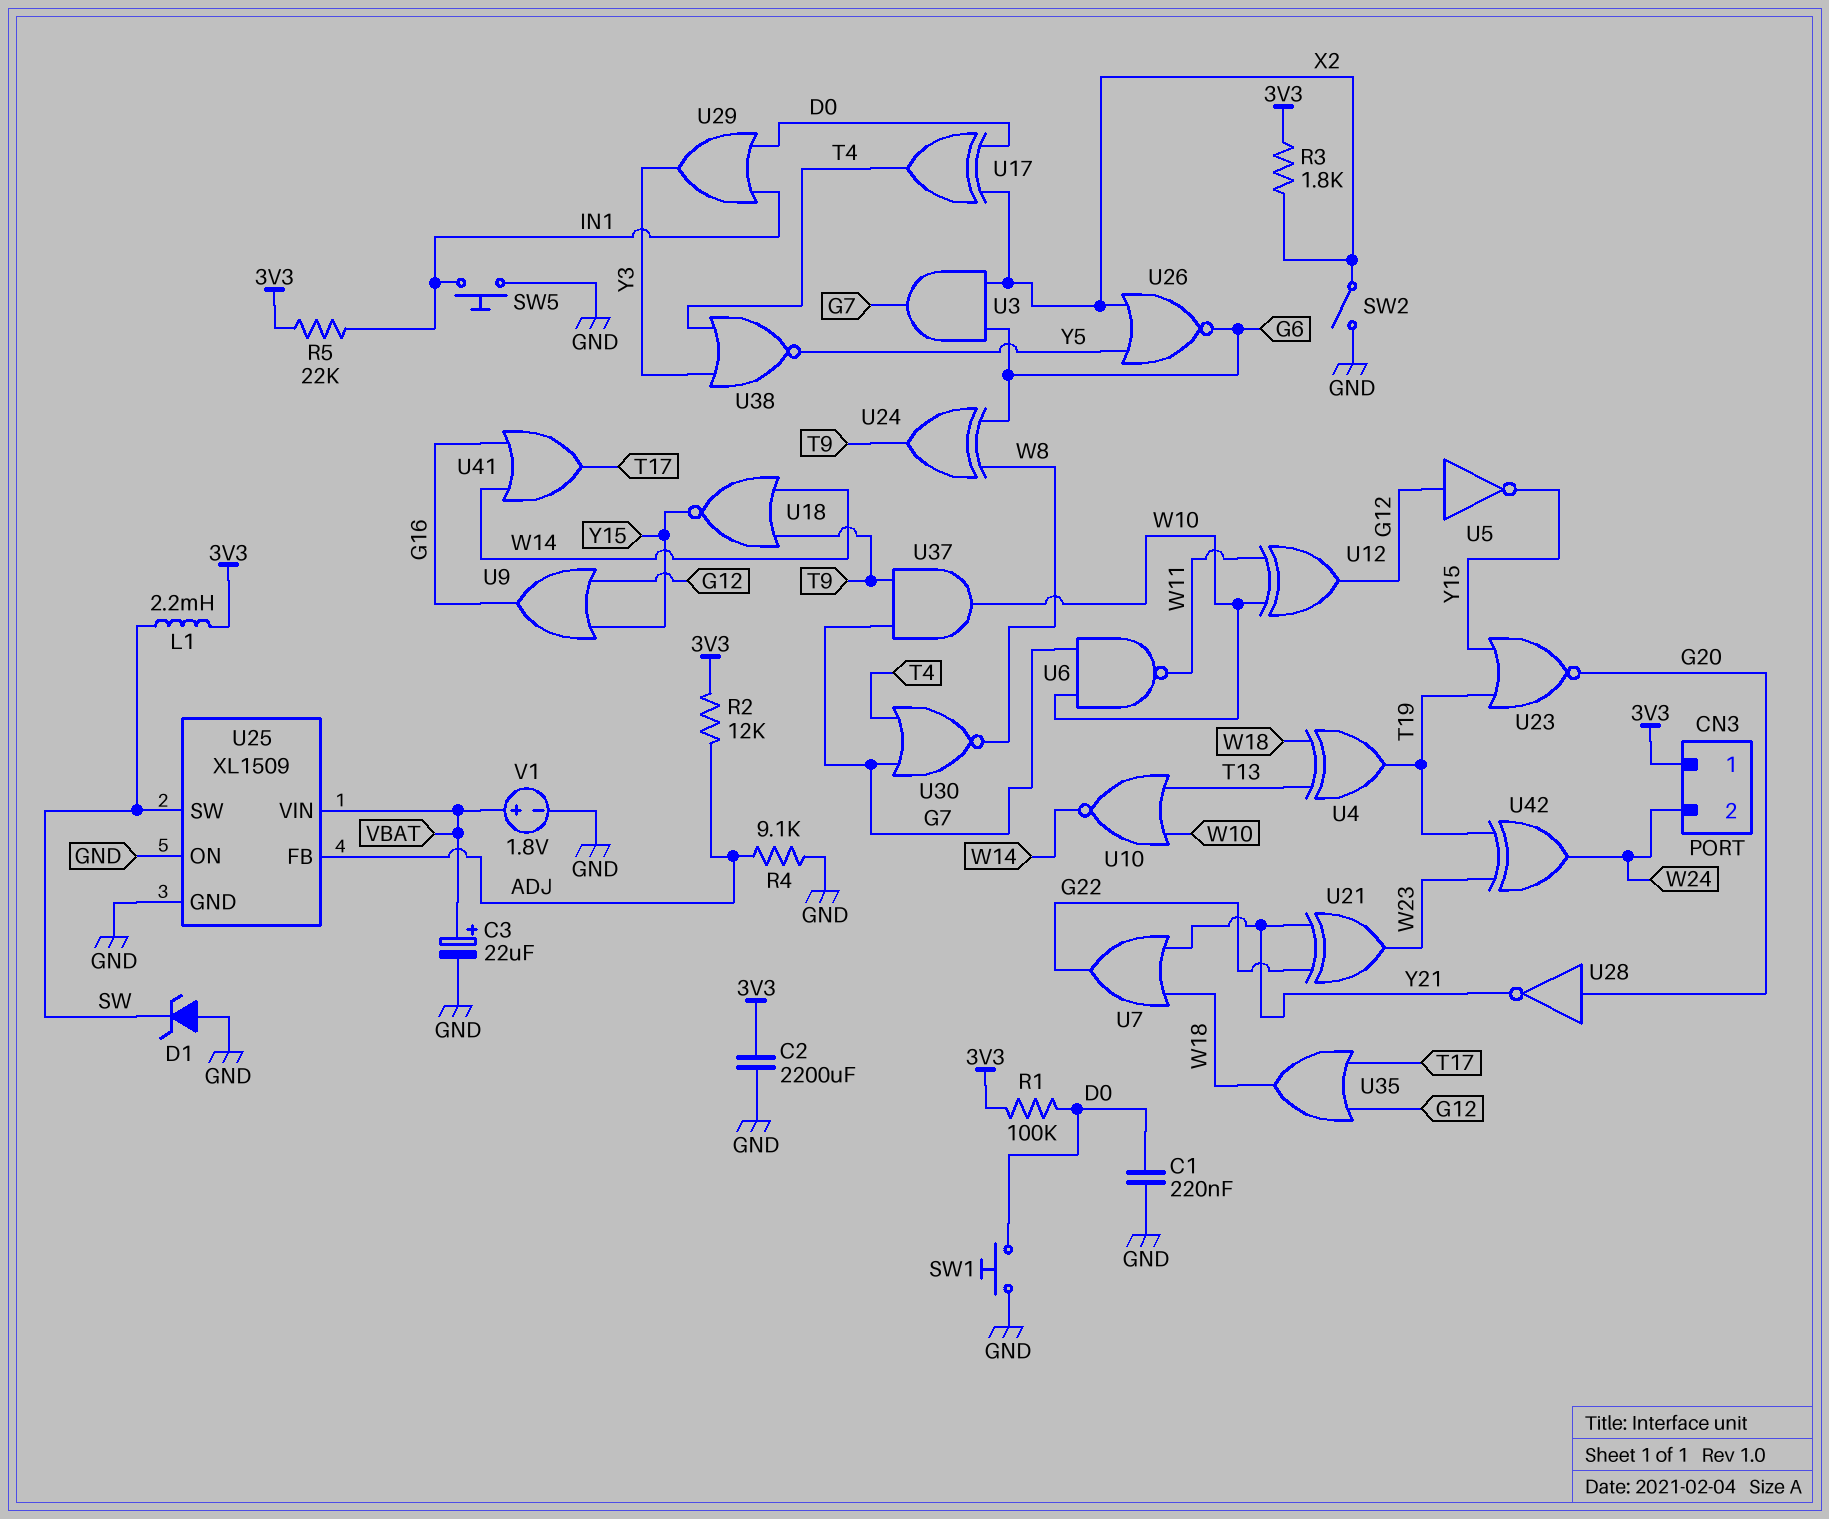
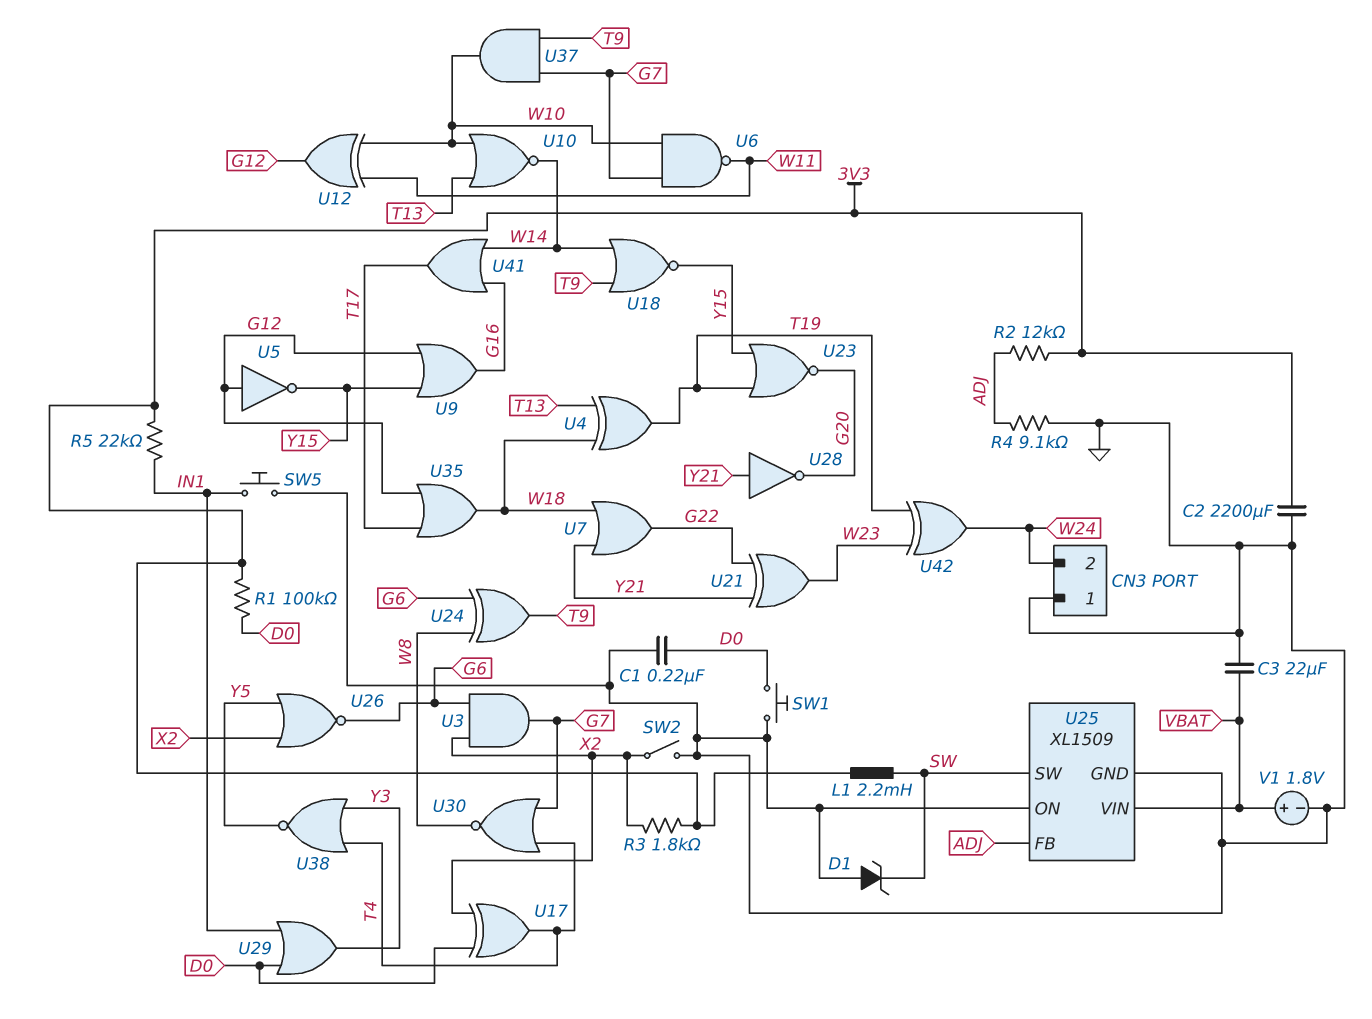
C3: 22uF (plus VBAT, minus GND) -> 22uF (GND, VBAT)
CN3 pin 1: 3V3 -> GND
U28: NOT (in G20, out Y21) -> NOT (in Y21, out G20)

